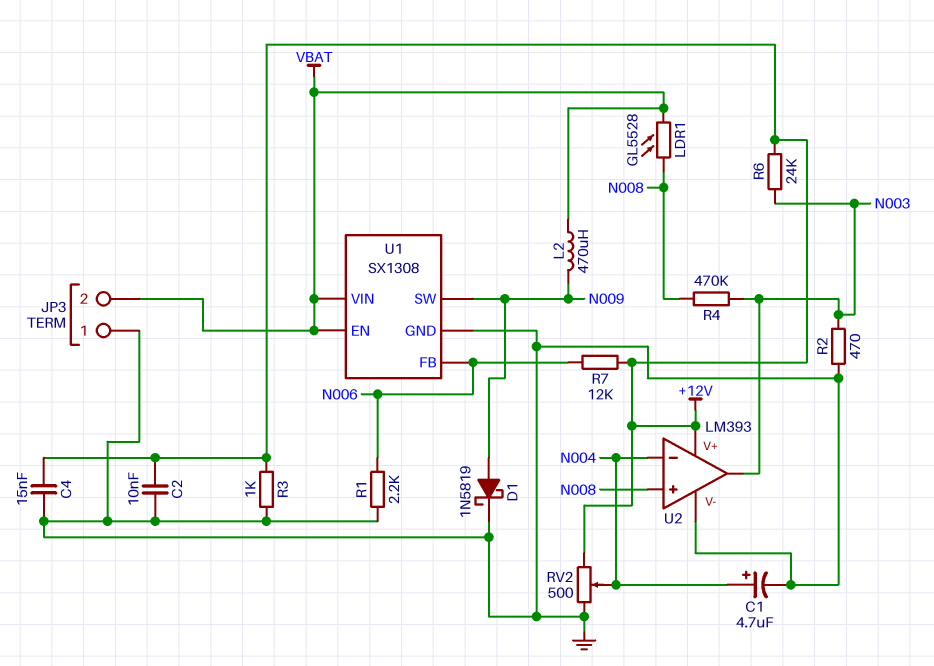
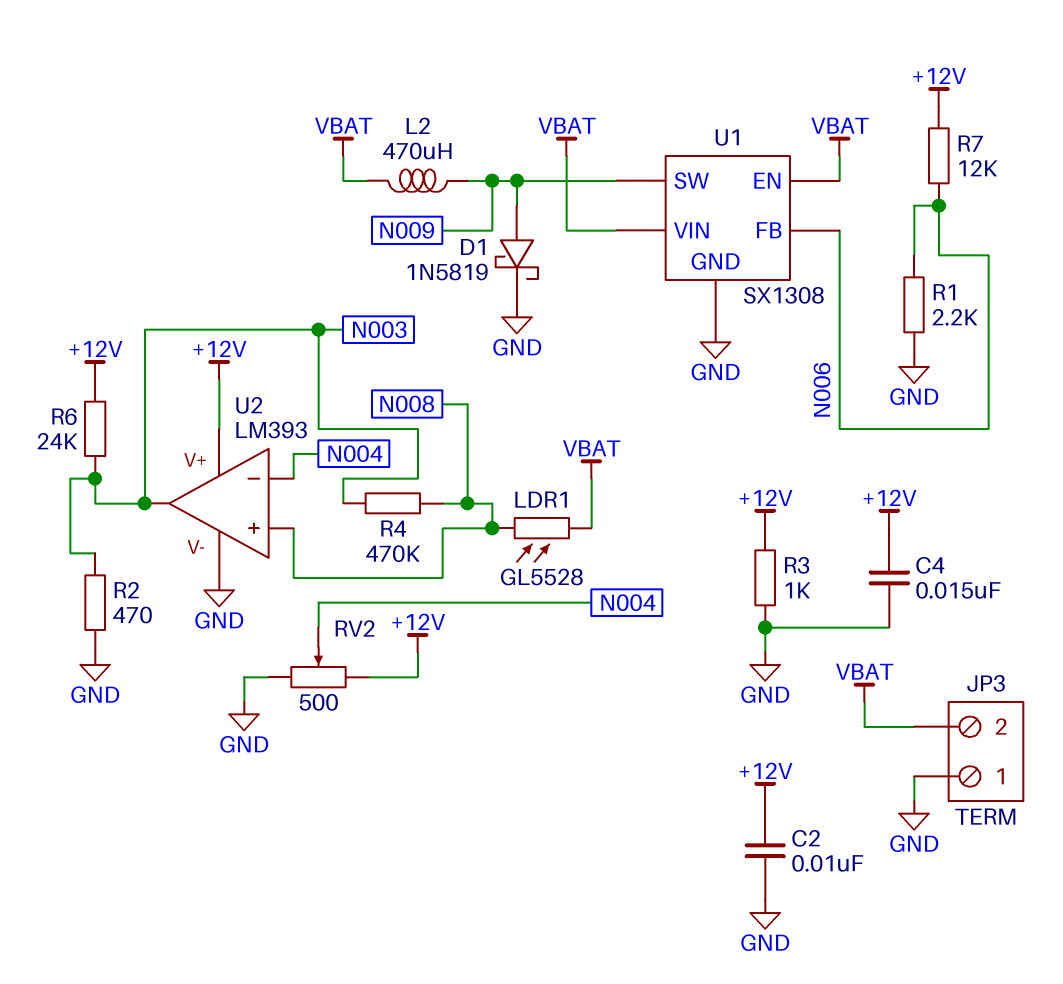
C1: 4.7uF (plus N004, minus GND) -> none

